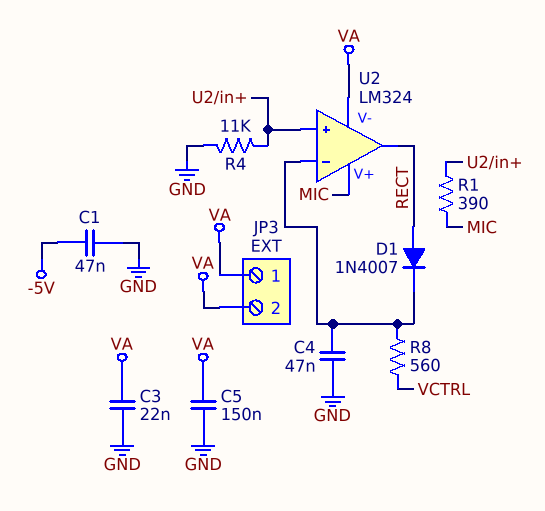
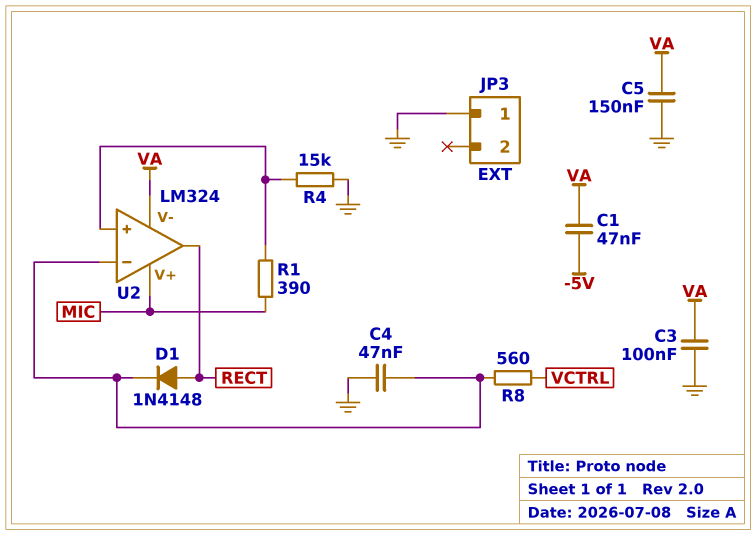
C1: 47nF (-5V, GND) -> 47nF (-5V, VA)
C3: 22nF (GND, VA) -> 100nF (GND, VA)
D1: diode 1N4007 (A RECT, K U2/in-) -> diode 1N4148 (A RECT, K U2/in-)
JP3 pin 1: VA -> GND
JP3 pin 2: VA -> none
R4: 11k (GND, U2/in+) -> 15k (GND, U2/in+)

